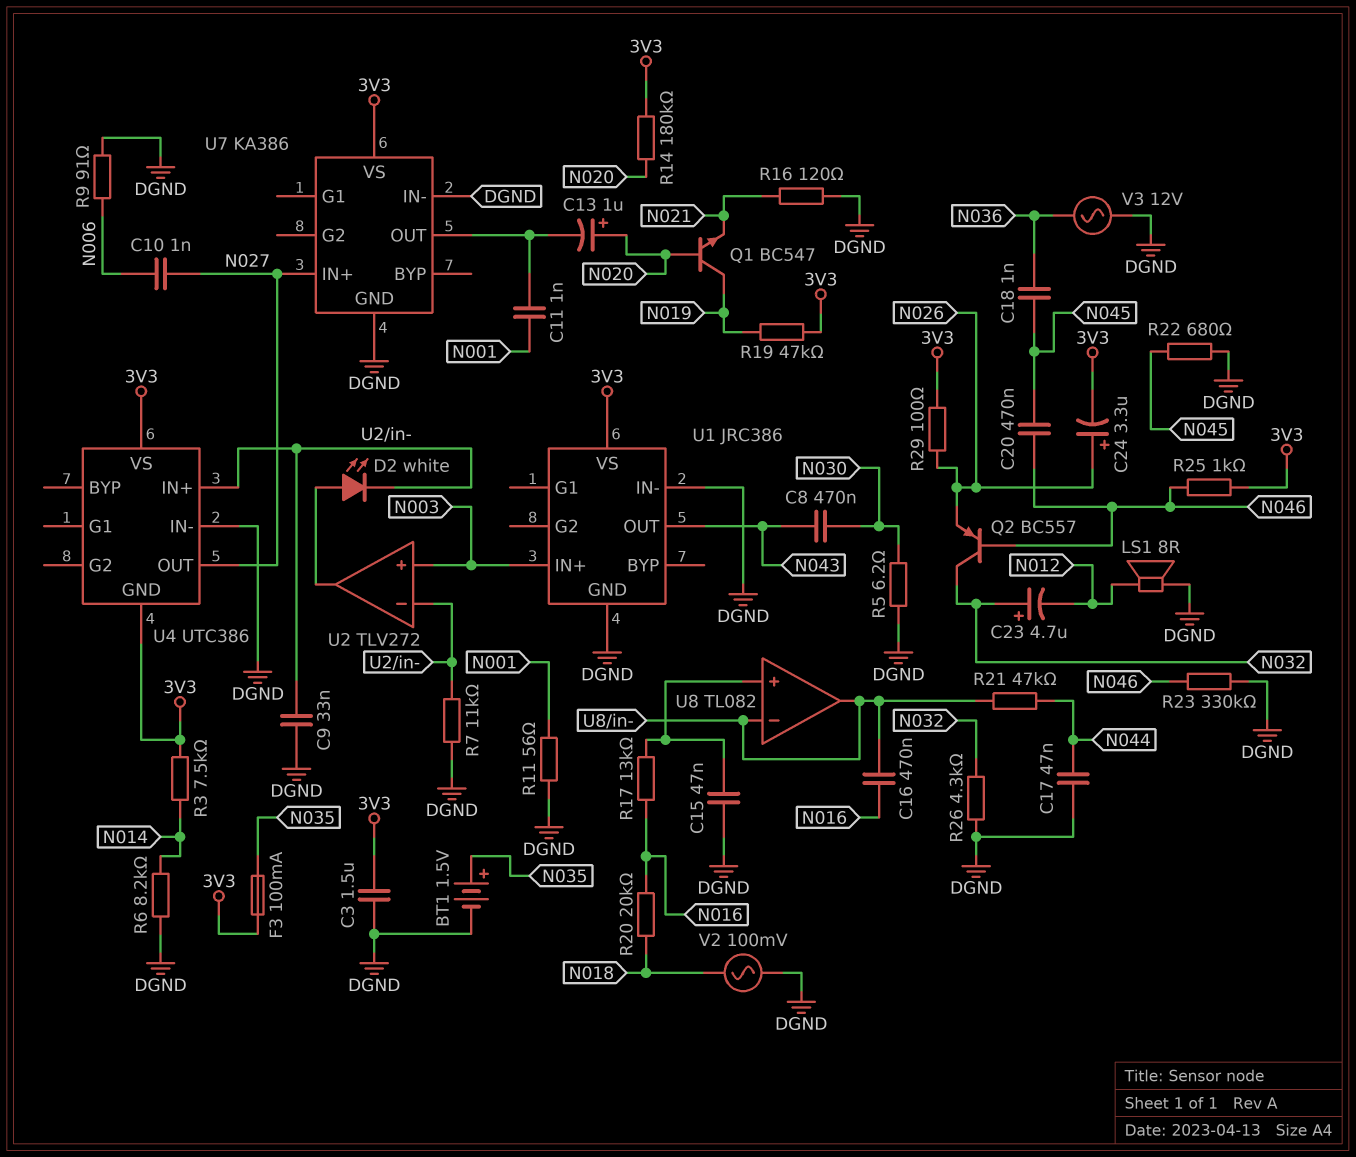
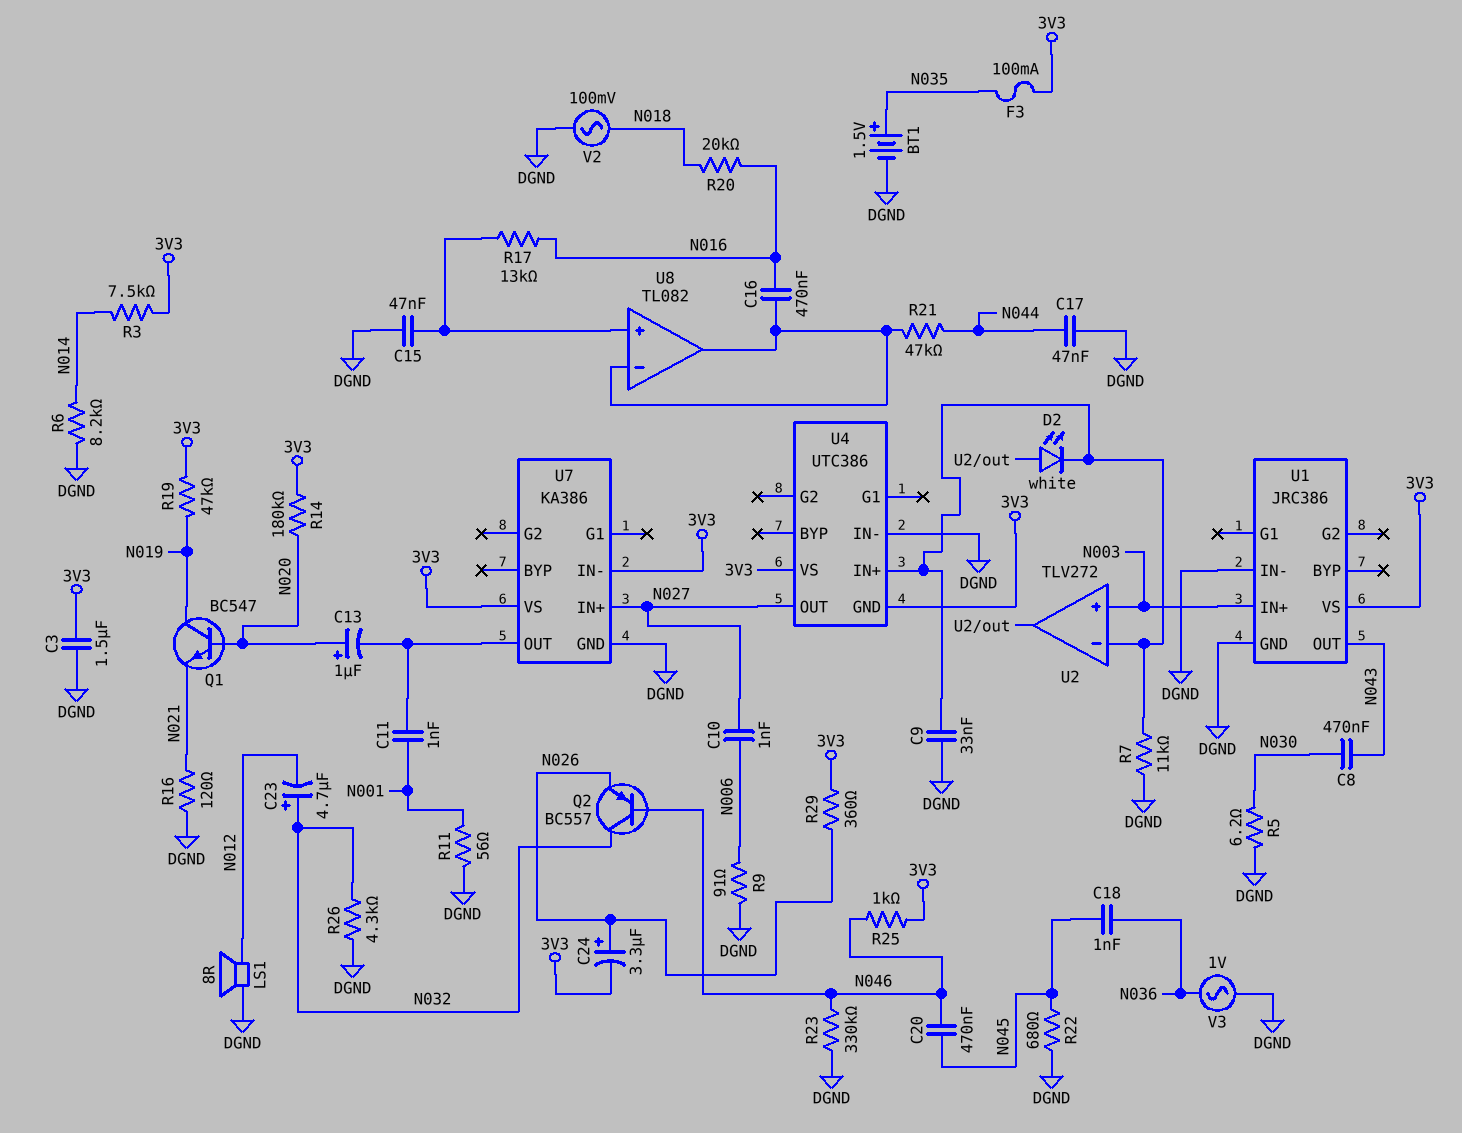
R29: 100 (3V3, N026) -> 360 (3V3, N026)
U7 pin IN-: DGND -> 3V3
V3: AC 12V (DGND, N036) -> AC 1V (DGND, N036)

